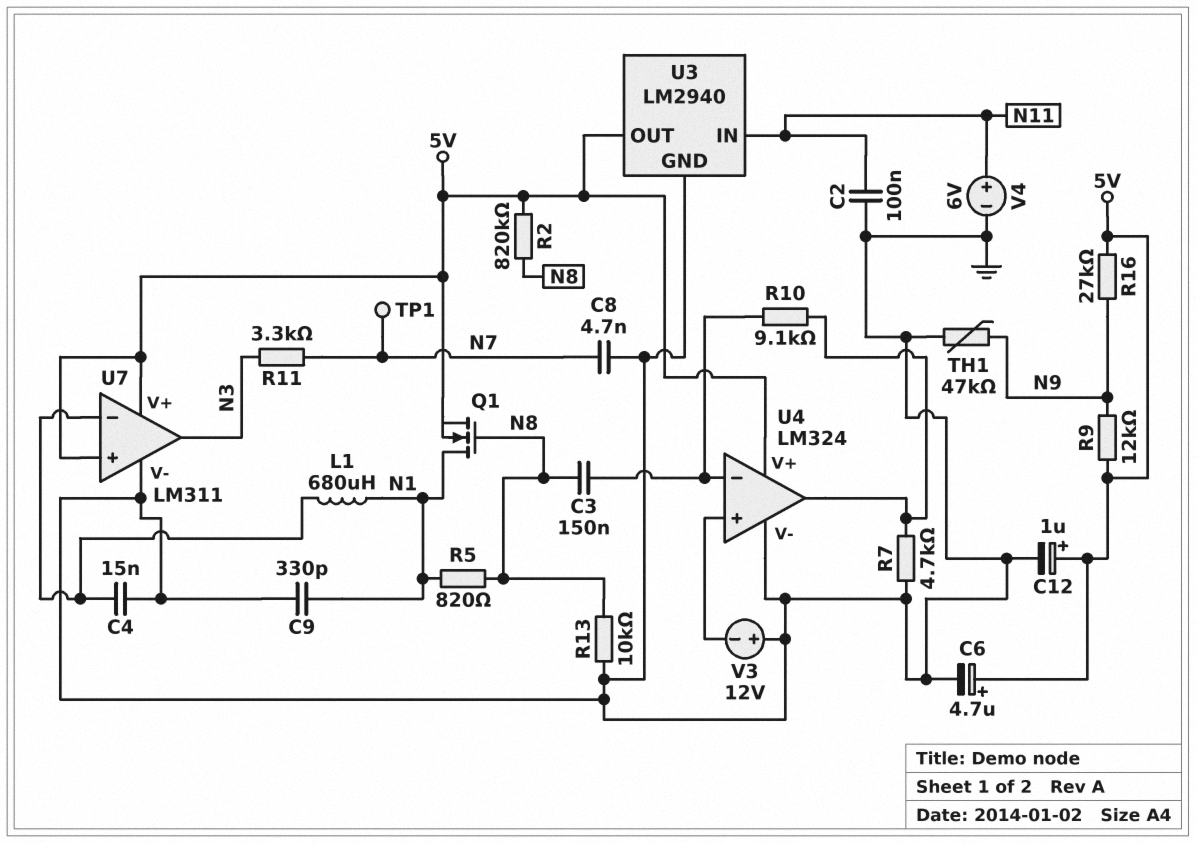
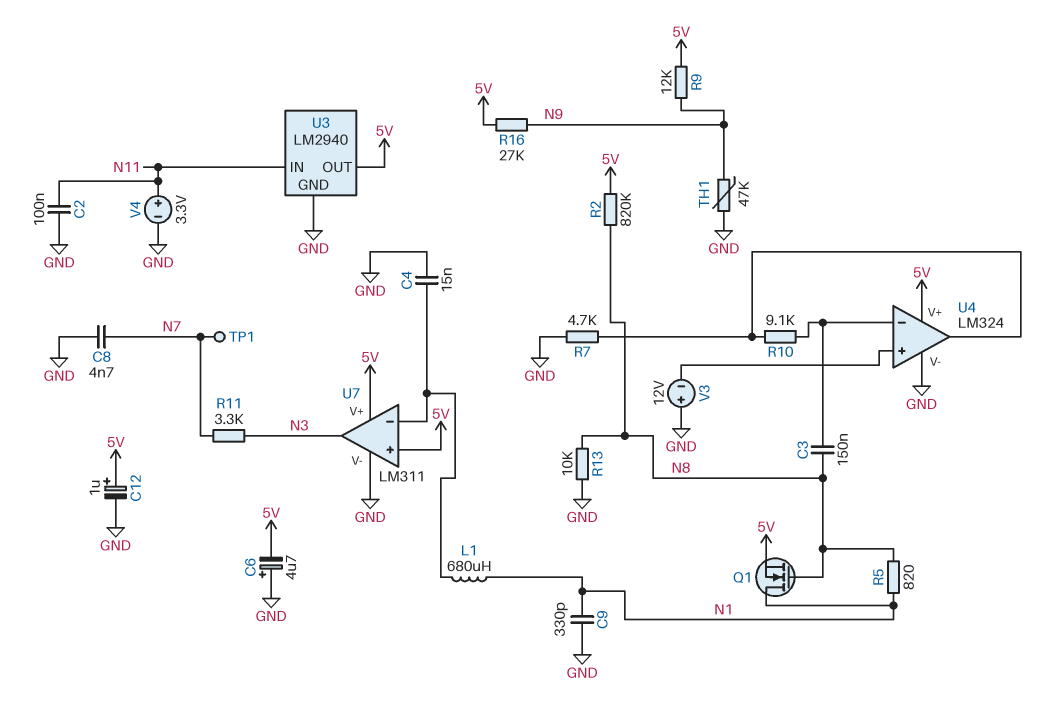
C6: 4.7uF (plus 5V, minus GND) -> 4.7uF (plus GND, minus 5V)
V4: 6V (plus N11, minus GND) -> 3.3V (plus N11, minus GND)

